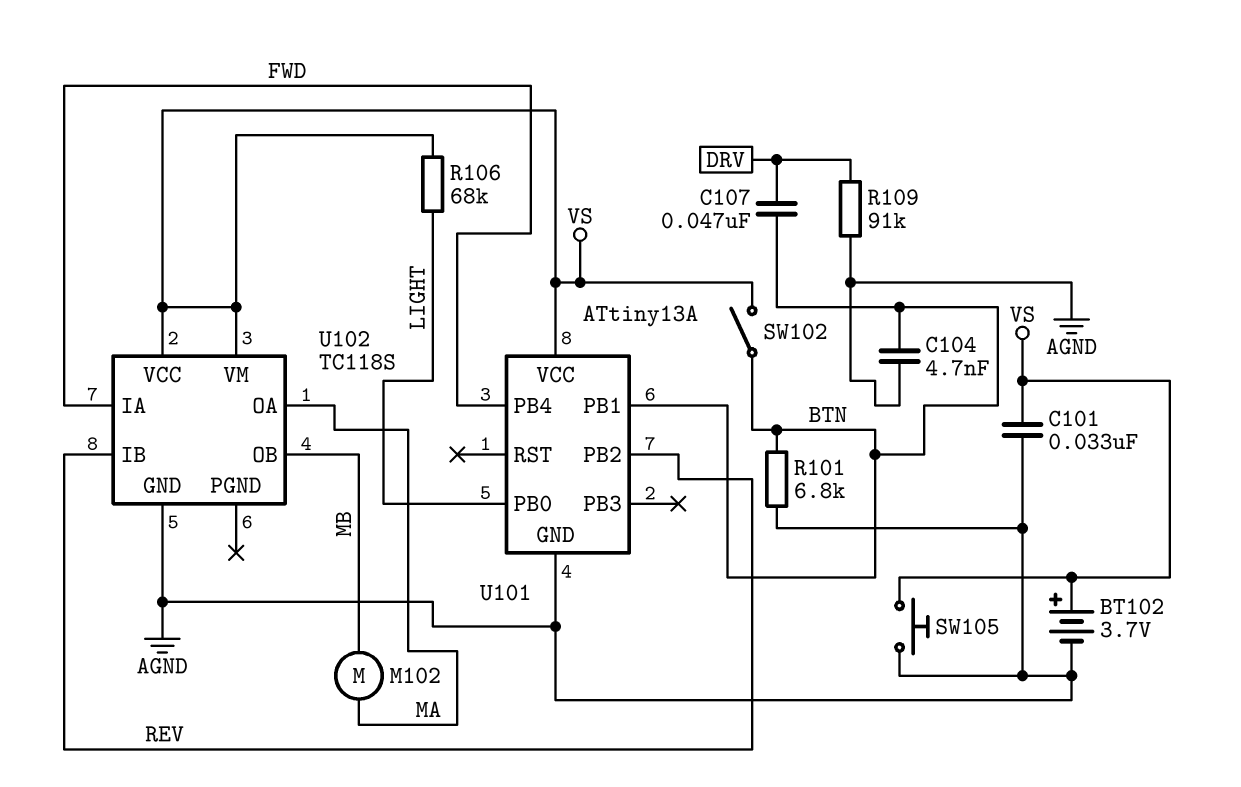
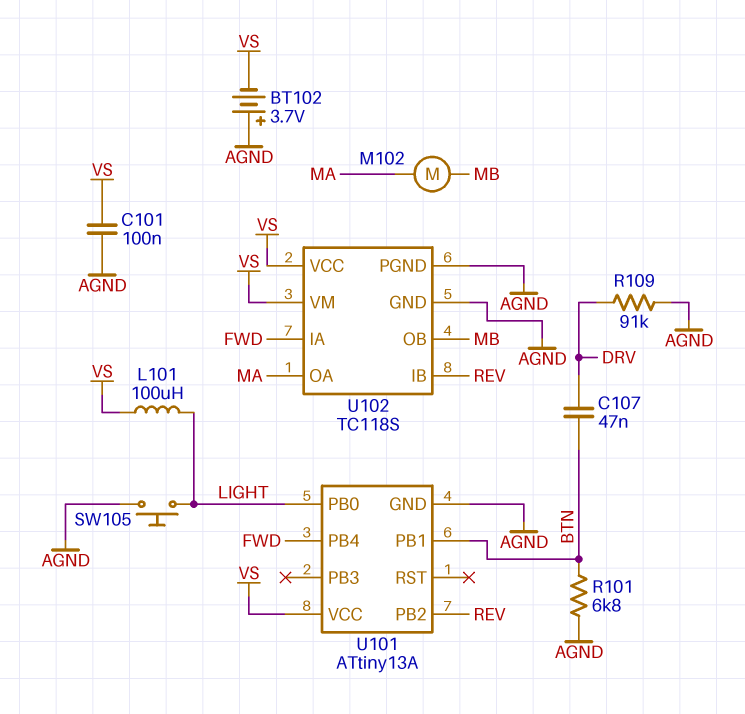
BT102: 3.7V (plus VS, minus AGND) -> 3.7V (plus AGND, minus VS)
C101: 33nF (AGND, VS) -> 100nF (AGND, VS)
C104: 4.7nF (AGND, BTN) -> none
L101: none -> 100uH (LIGHT, VS)
R106: 68k (LIGHT, VS) -> none
SW102: switch (BTN, VS) -> none
SW105: button (AGND, VS) -> button (AGND, LIGHT)
U102 pin PGND: none -> AGND

